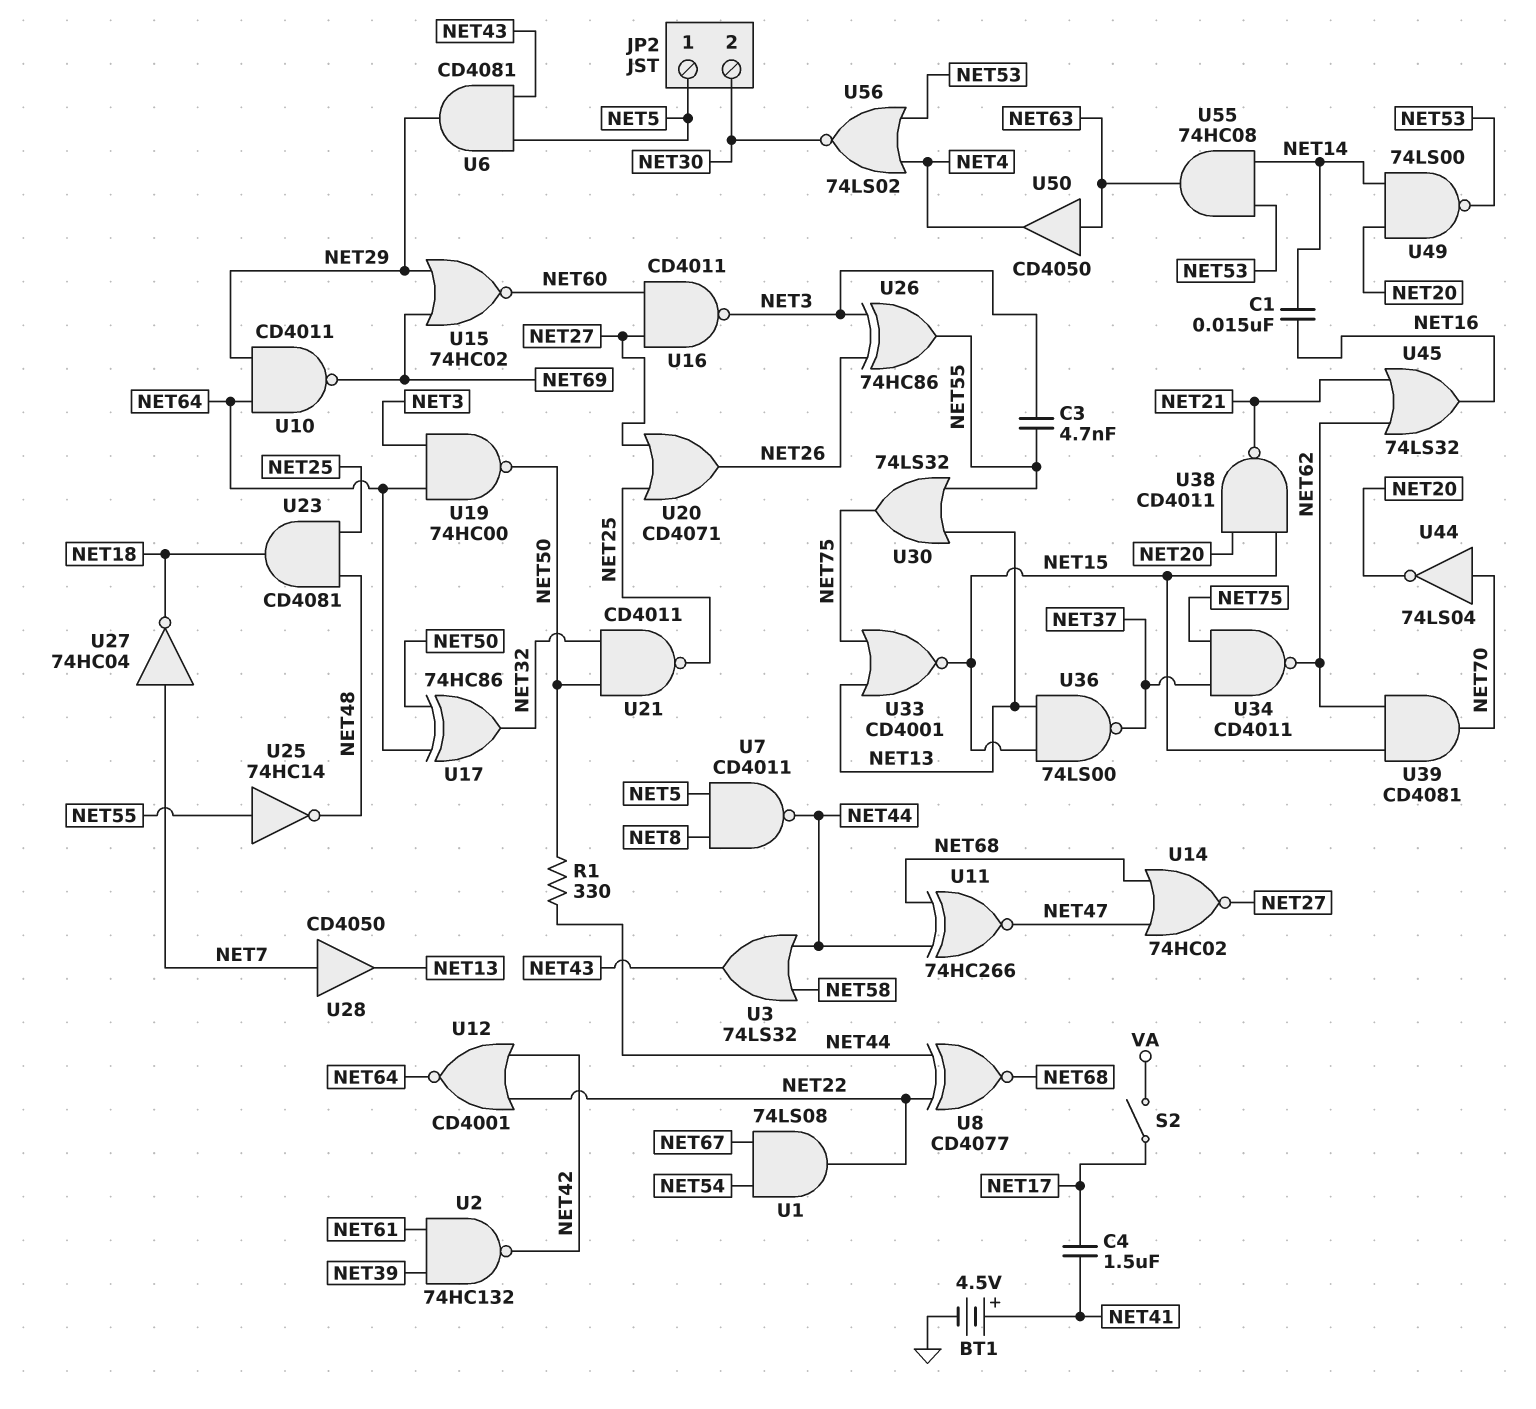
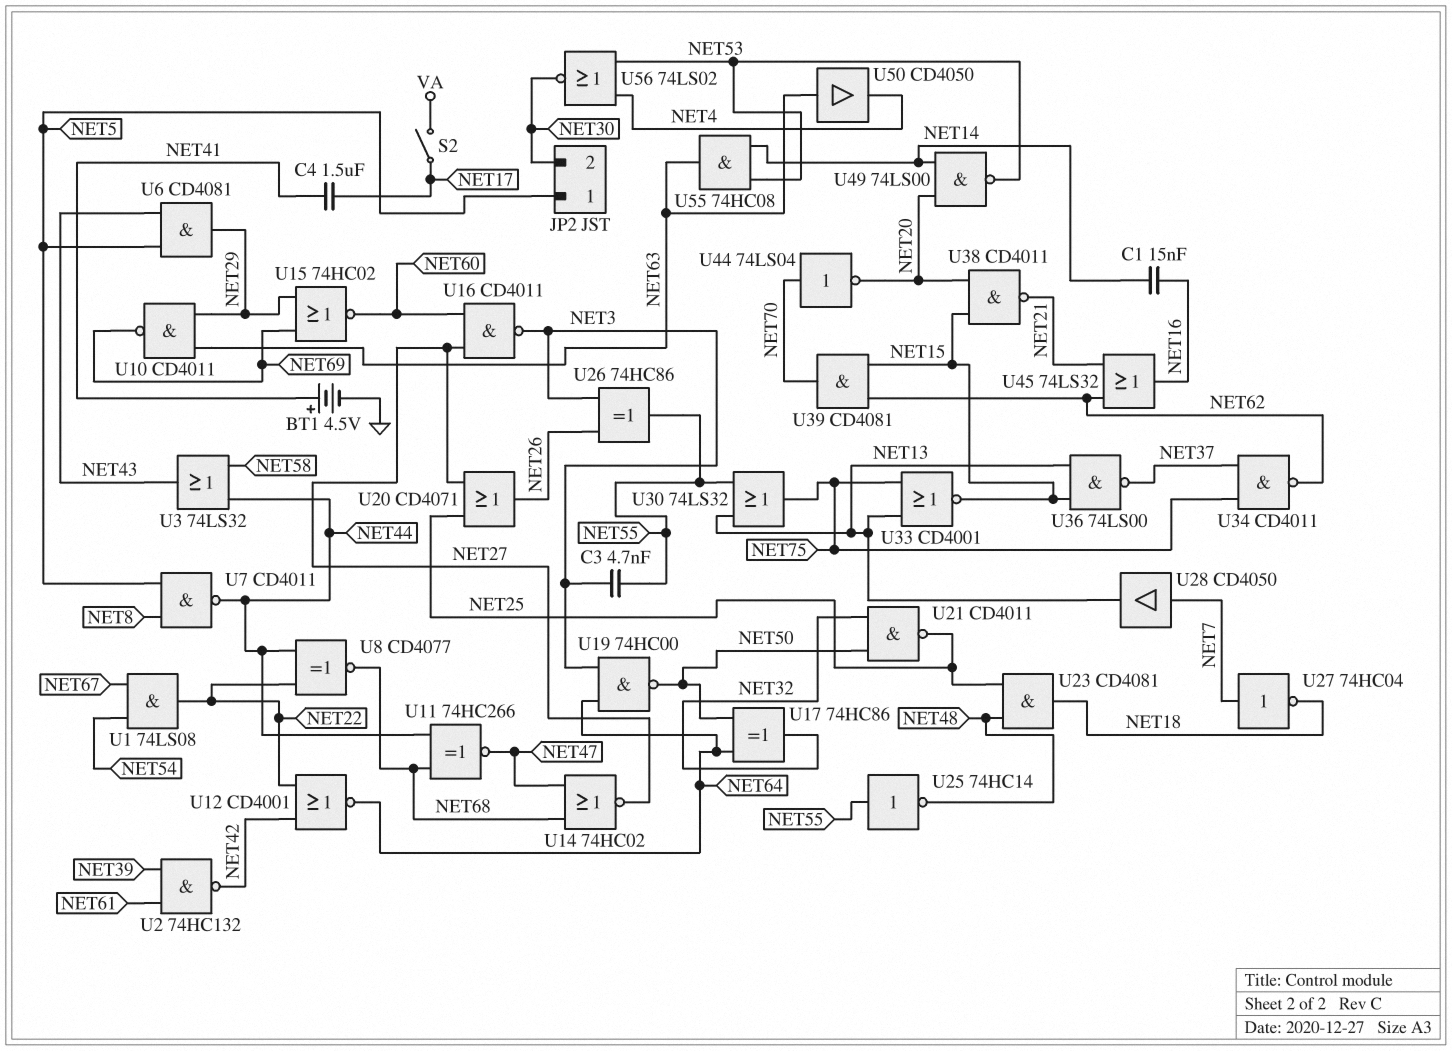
R1: 330 (NET44, NET50) -> none
U10: NAND CD4011 (in NET29, in NET64, out NET69) -> NAND CD4011 (in NET29, in NET63, out NET69)

